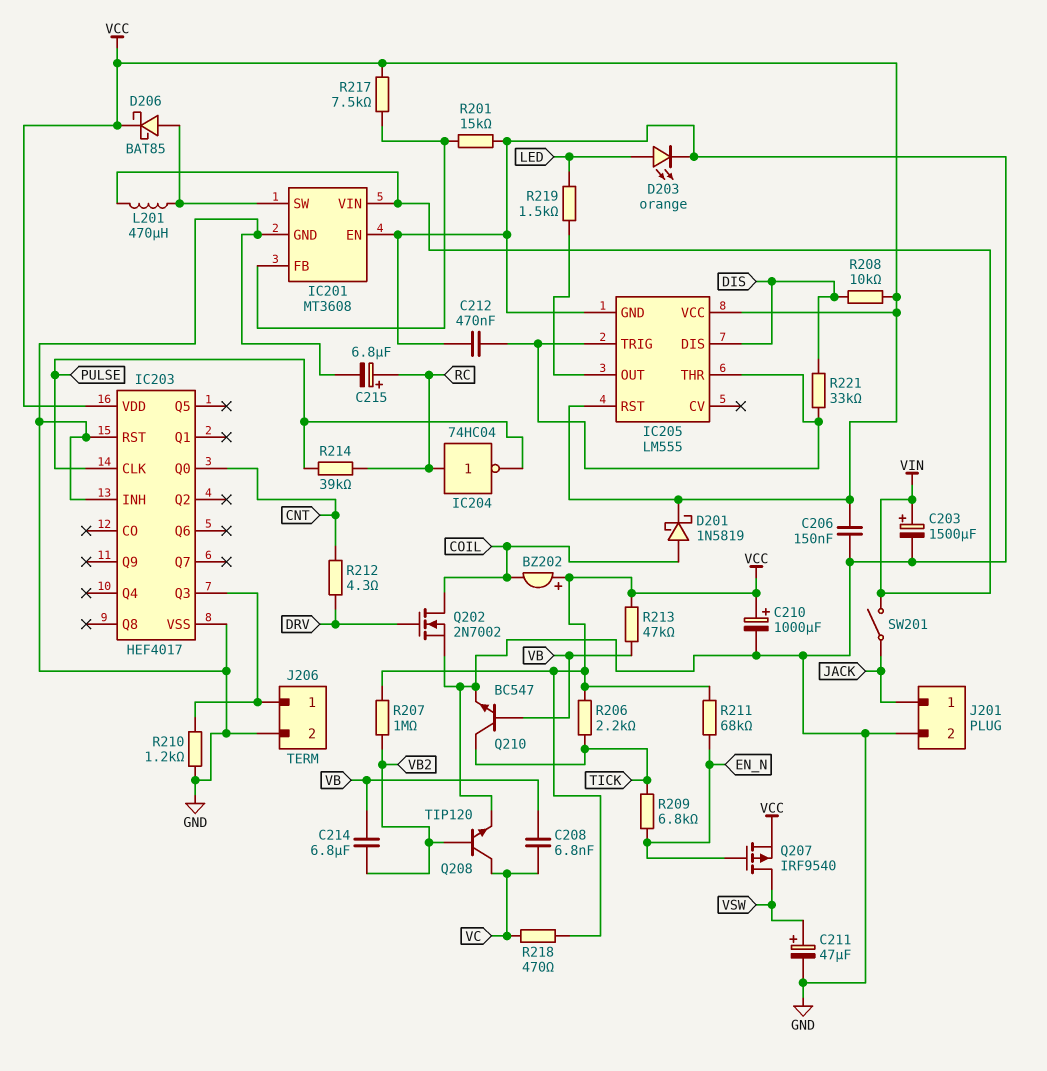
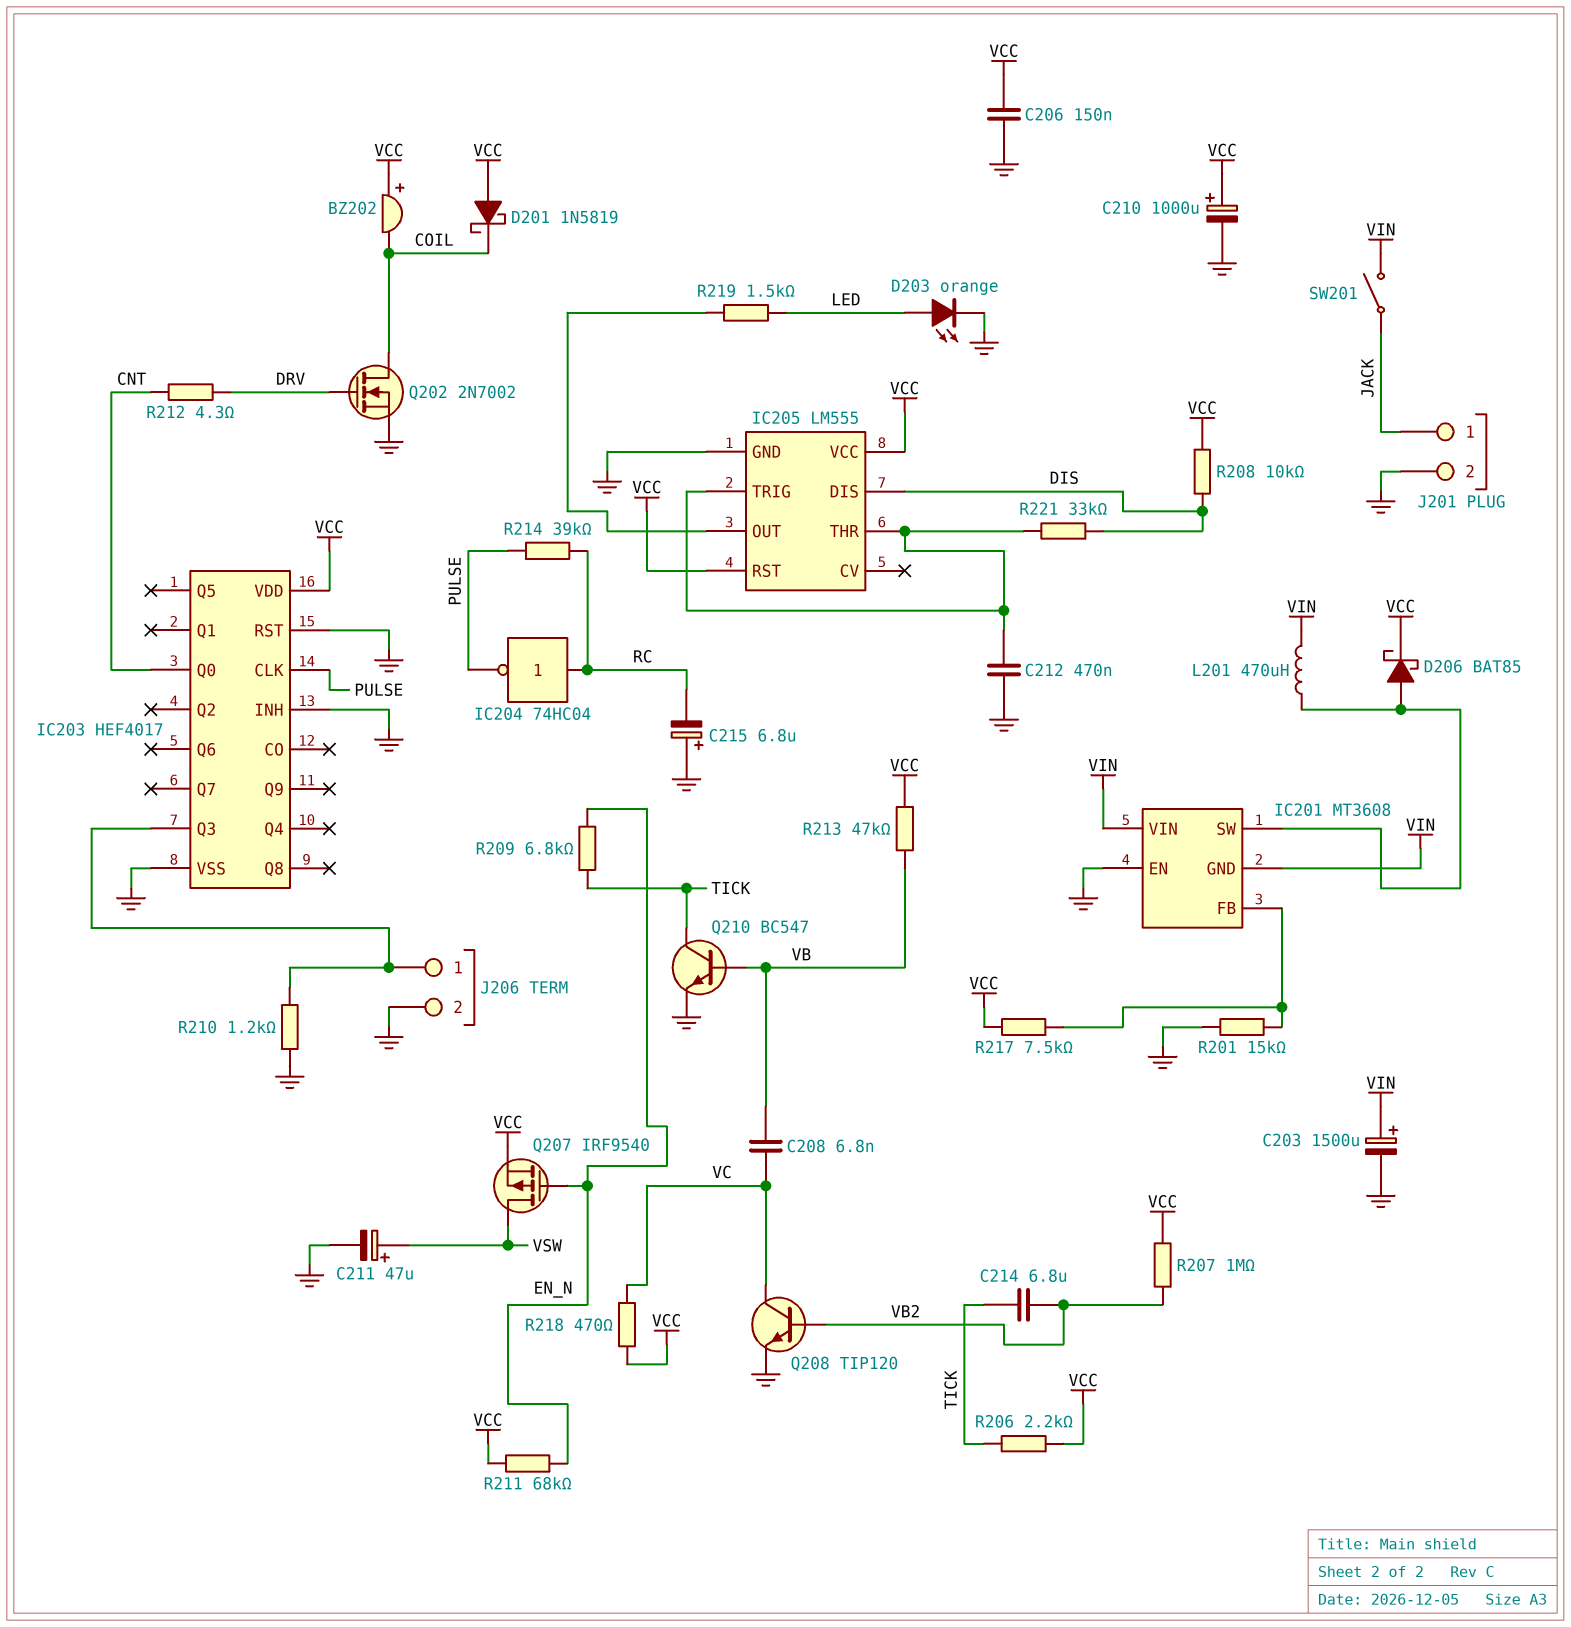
C214: 6.8uF (VB, VB2) -> 6.8uF (TICK, VB2)
C215: 6.8uF (plus RC, minus GND) -> 6.8uF (plus GND, minus RC)
D201: schottky 1N5819 (A COIL, K VCC) -> schottky 1N5819 (A VCC, K COIL)
IC201 pin GND: GND -> VIN

